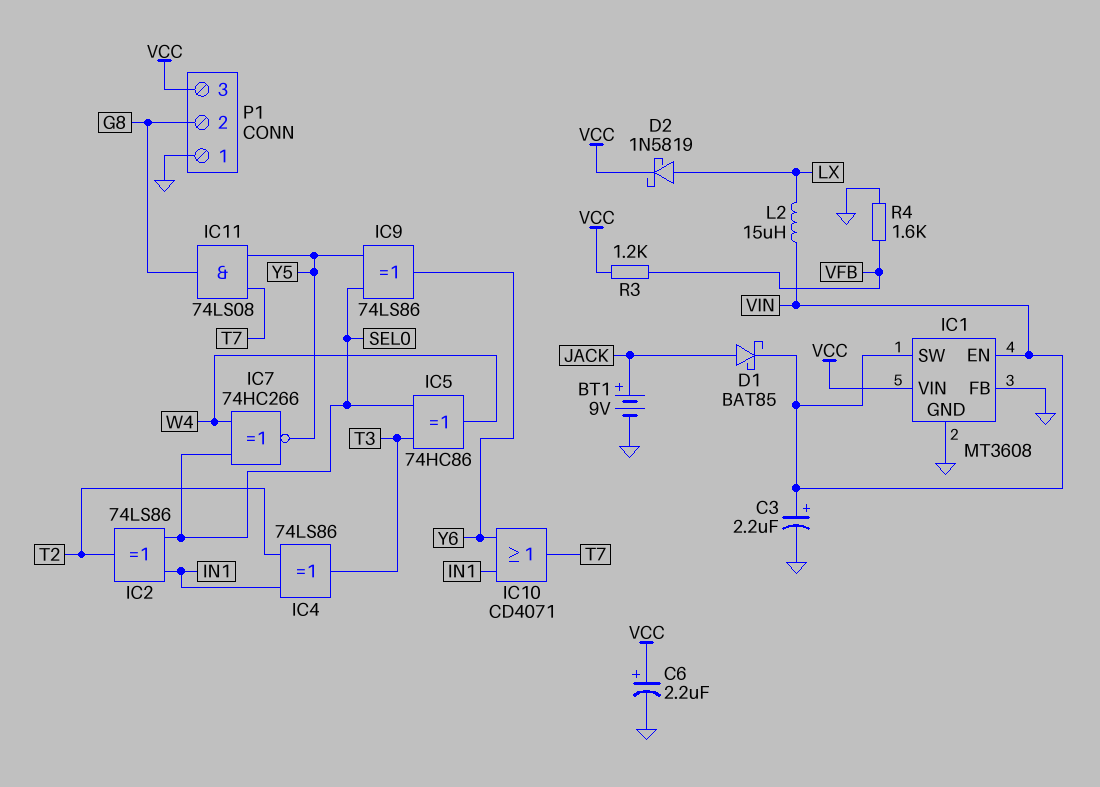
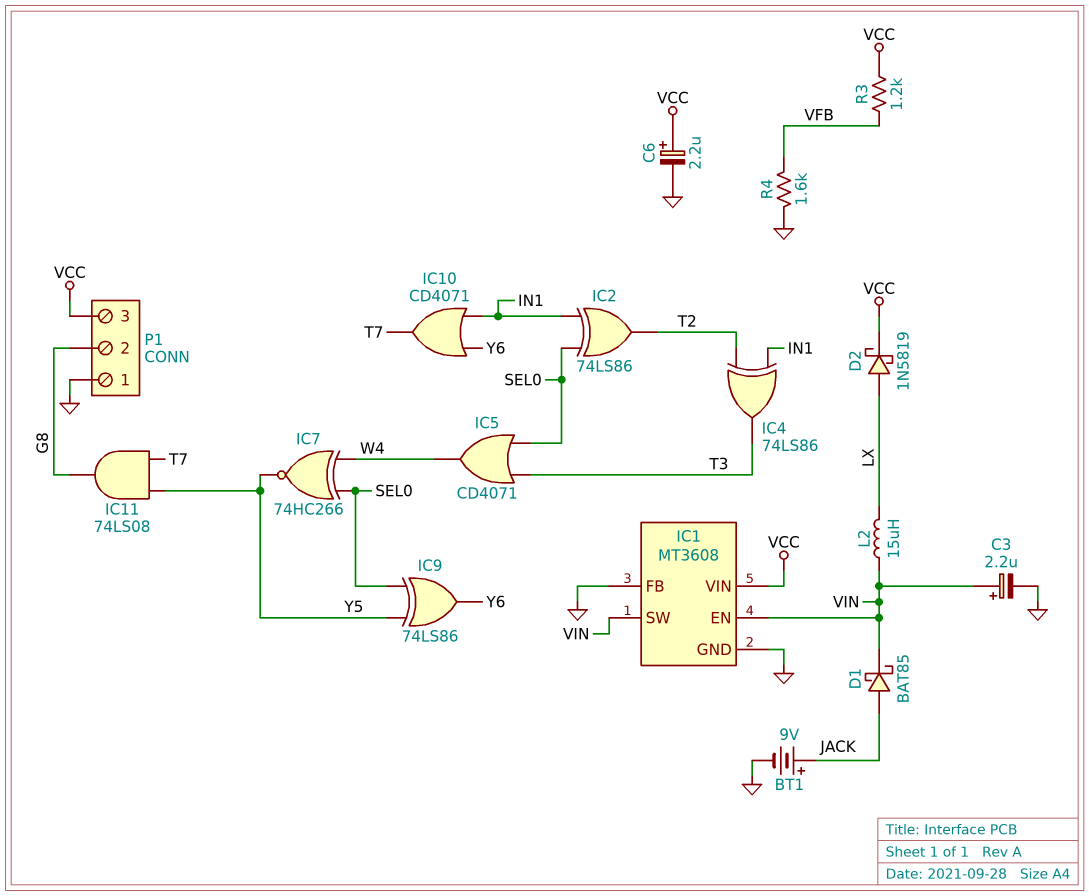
IC5: XOR 74HC86 (in SEL0, in T3, out W4) -> OR CD4071 (in SEL0, in T3, out W4)

